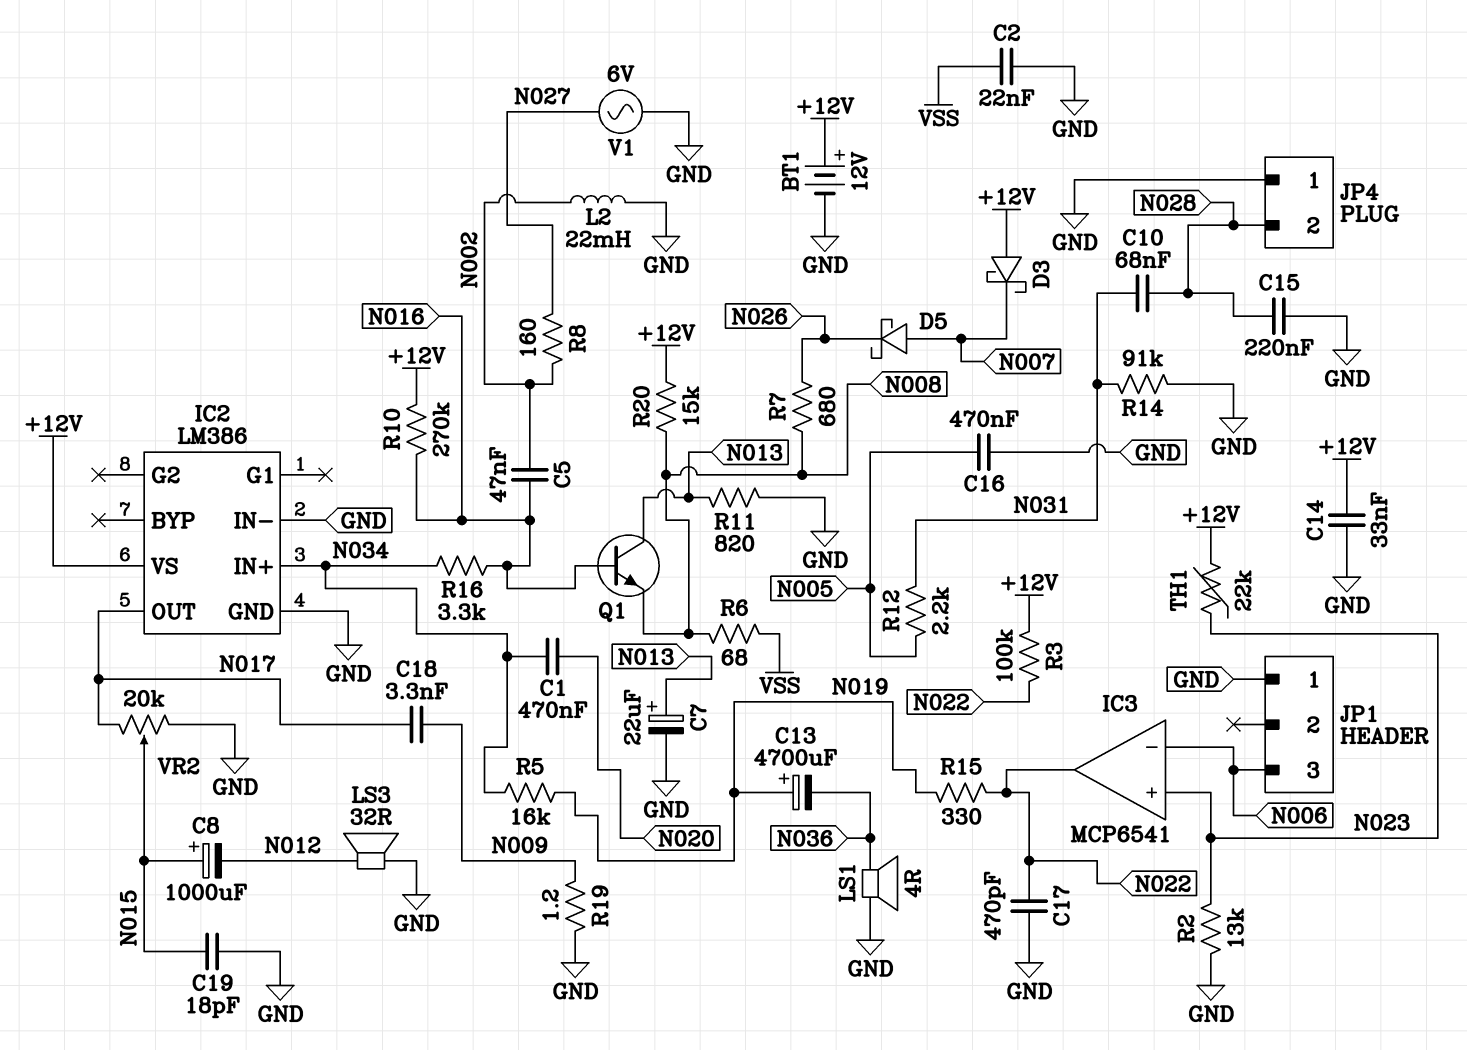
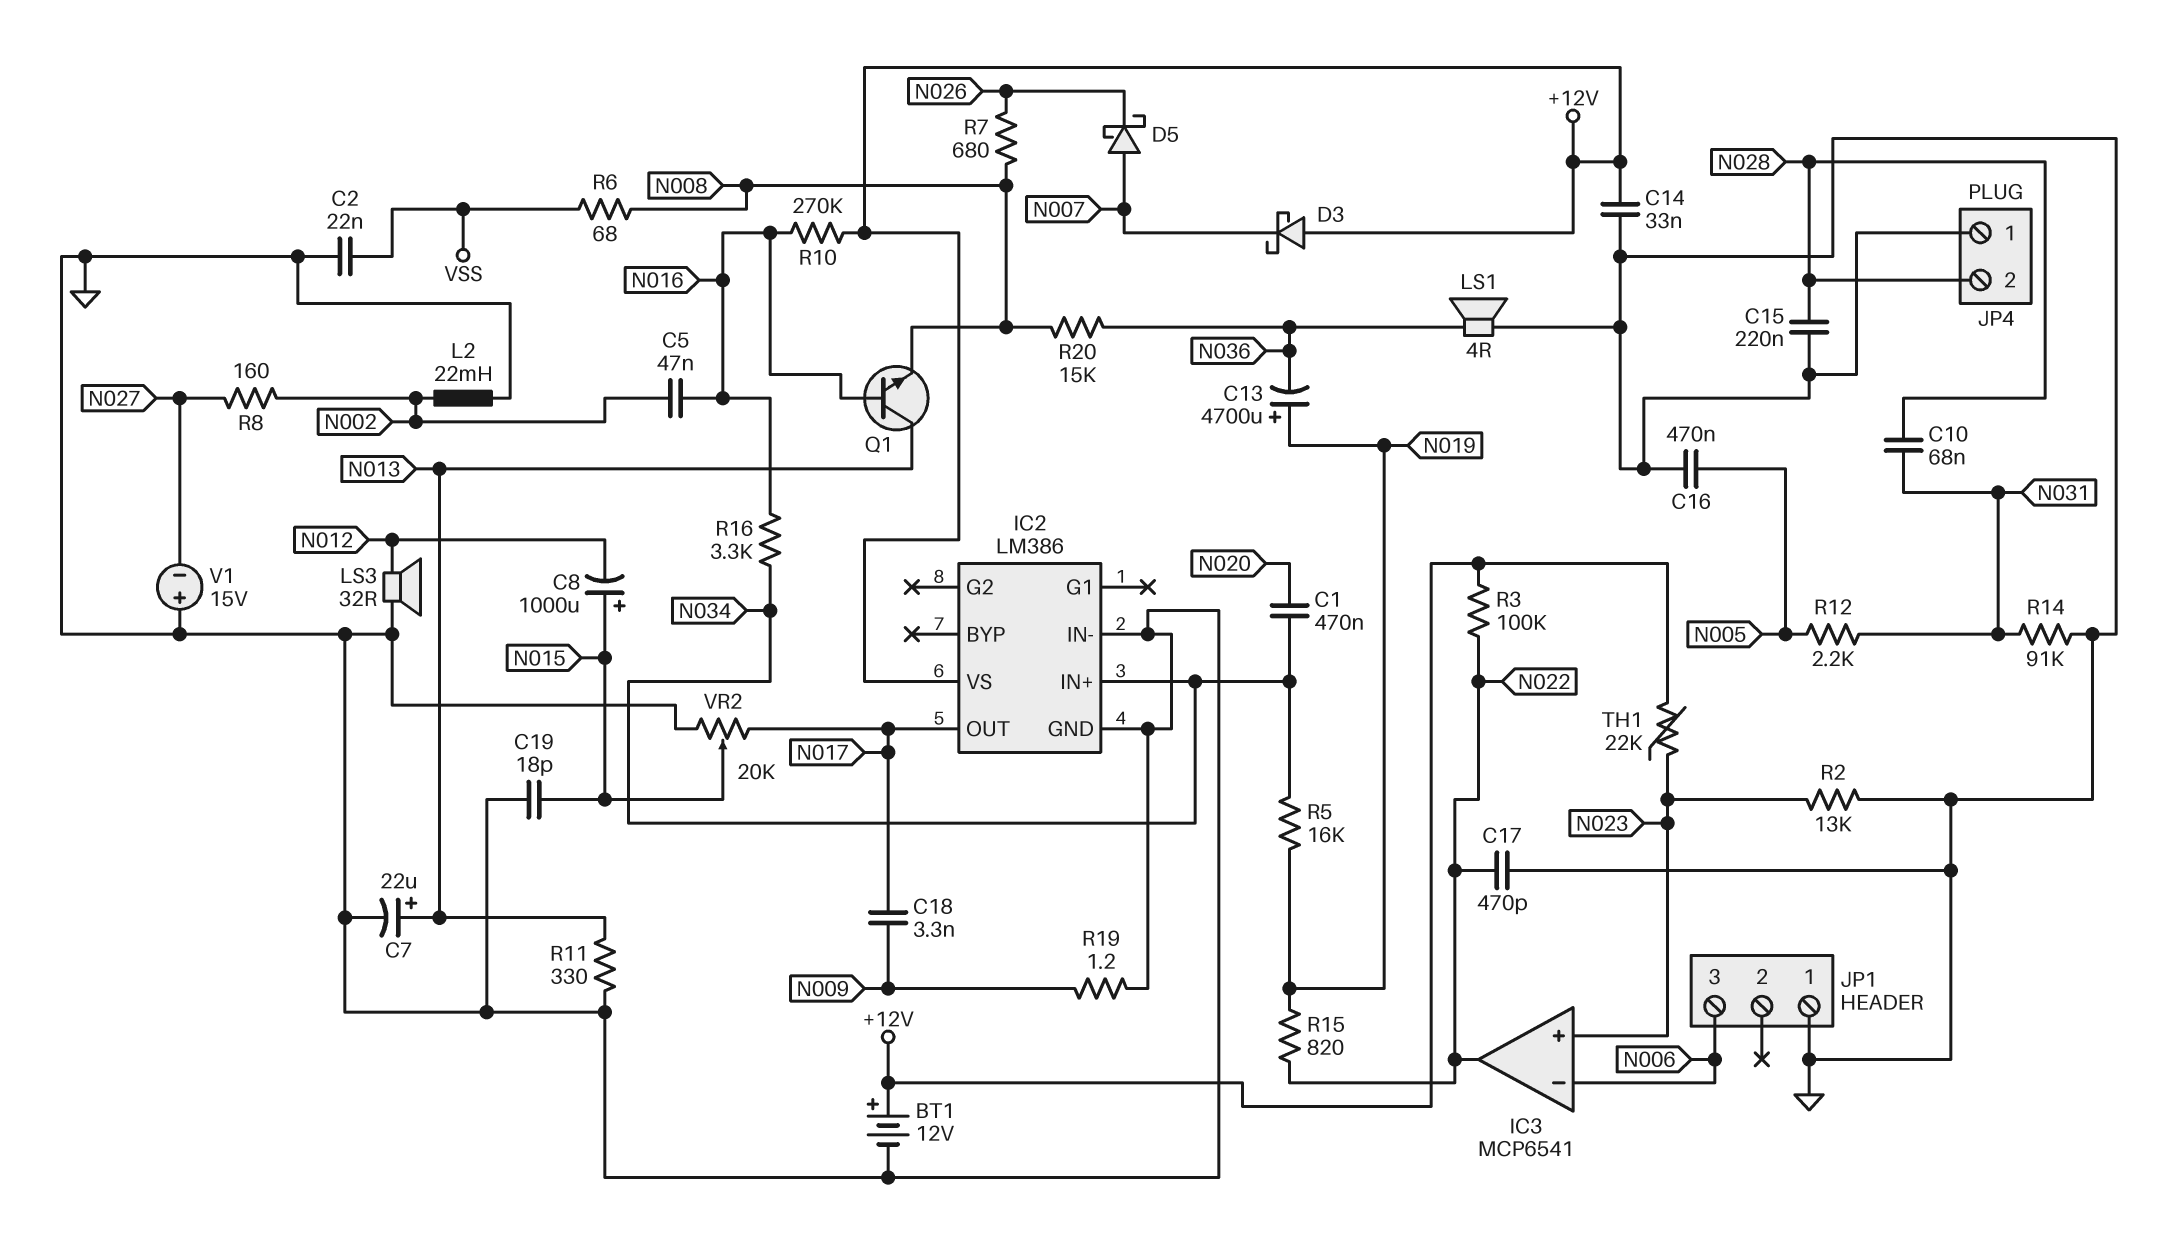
R11: 820 (GND, N013) -> 330 (GND, N013)
R15: 330 (N019, N022) -> 820 (N019, N022)
R20: 15k (+12V, N008) -> 15k (N008, N036)
V1: AC 6V (GND, N027) -> 15V (plus GND, minus N027)

